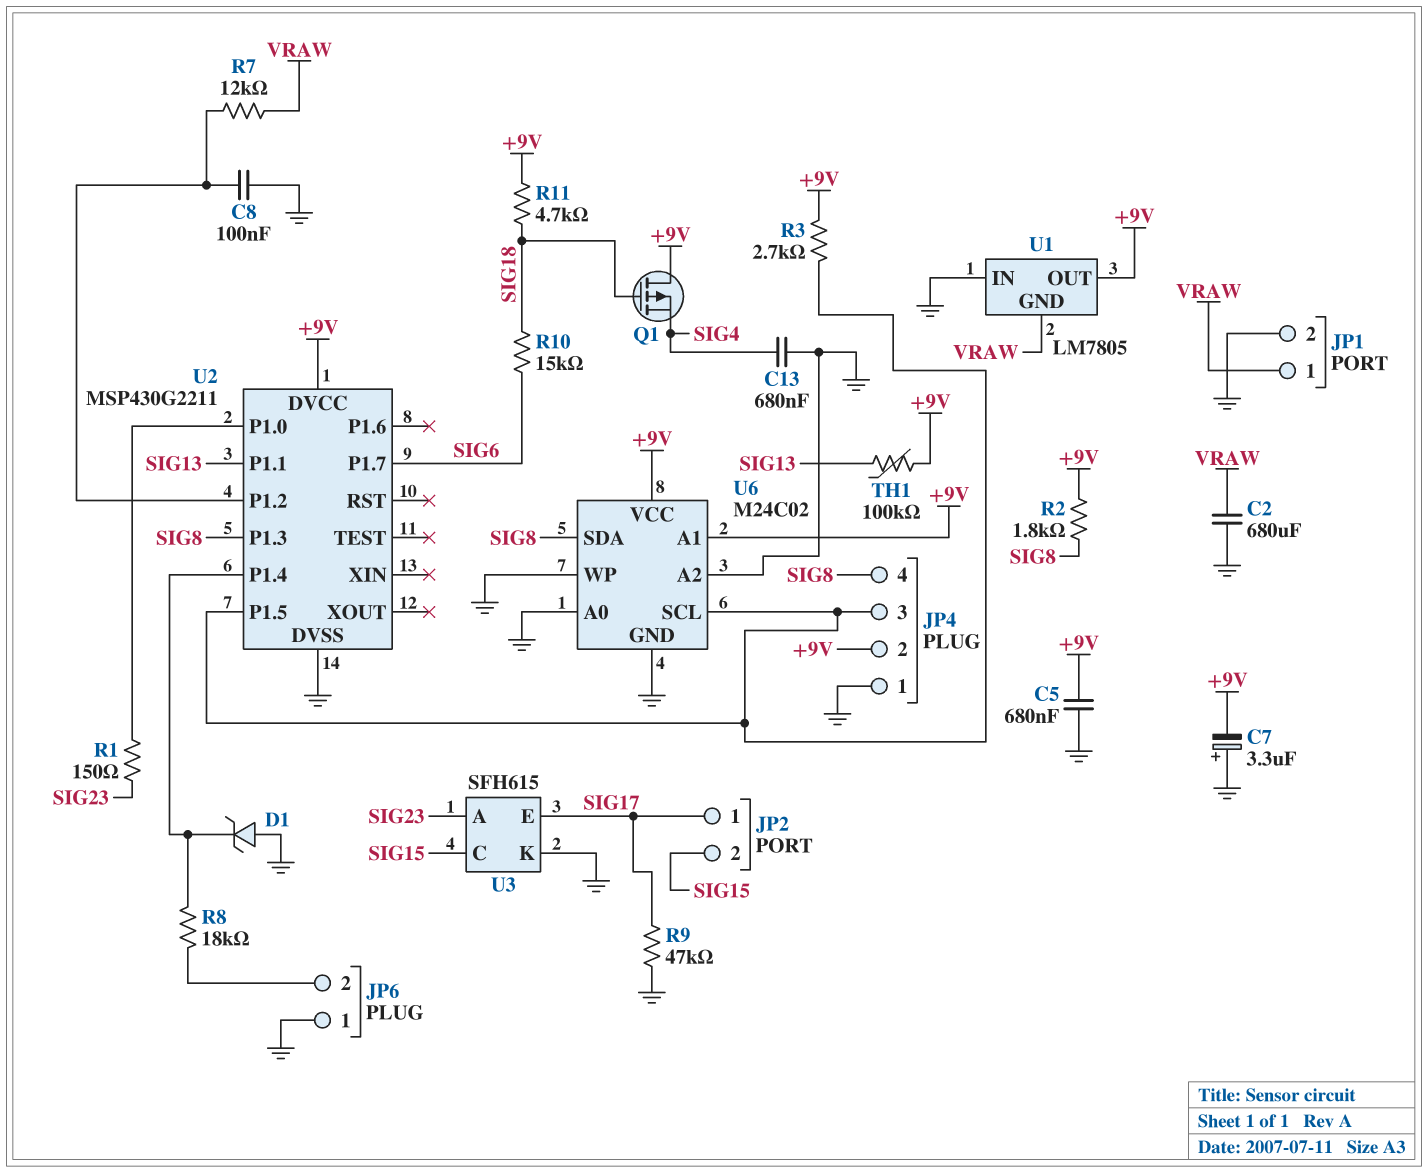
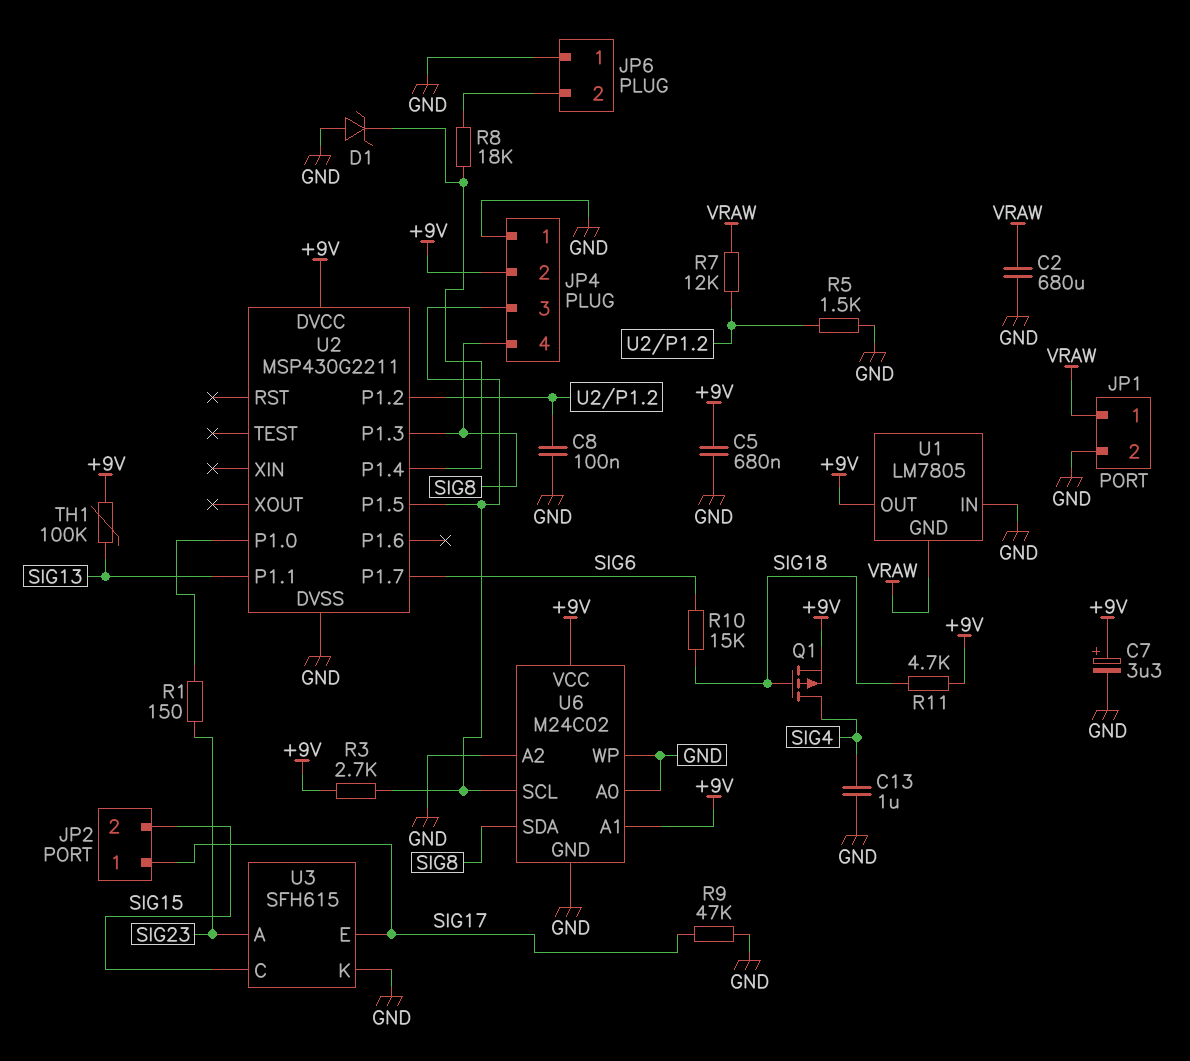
C7: 3.3uF (plus GND, minus +9V) -> 3.3uF (plus +9V, minus GND)
C13: 680nF (GND, SIG4) -> 1uF (GND, SIG4)
Q1: PMOS (G SIG18, D +9V, S SIG4) -> PMOS (G SIG18, D SIG4, S +9V)
R2: 1.8k (+9V, SIG8) -> none
R5: none -> 1.5k (GND, U2/P1.2)

